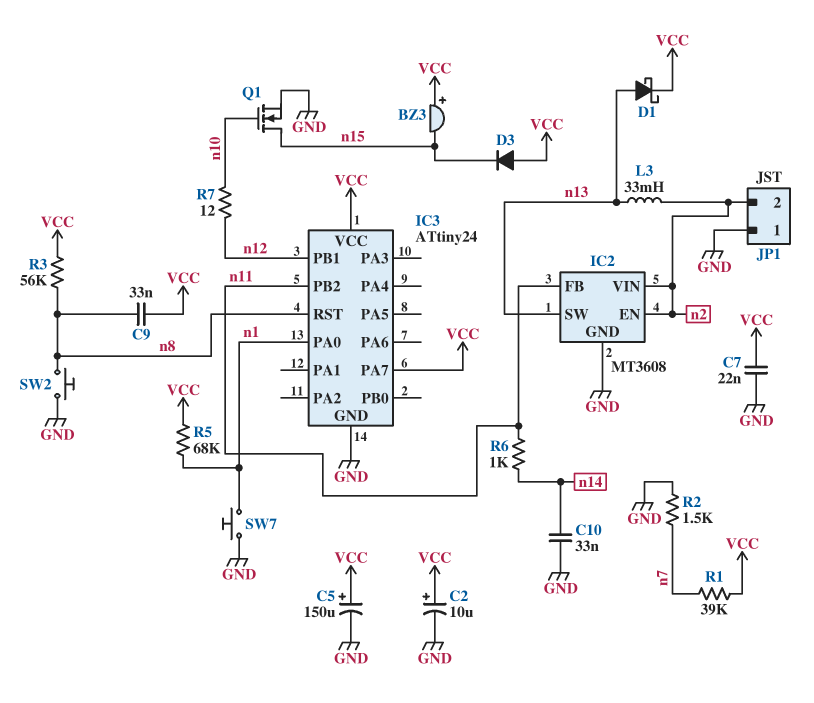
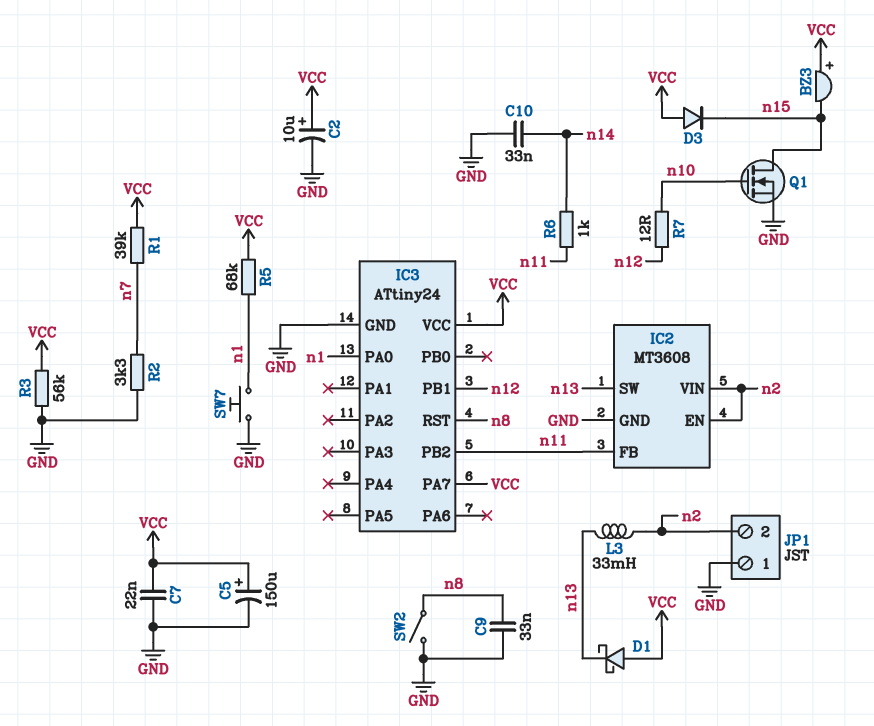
C9: 33nF (VCC, n8) -> 33nF (GND, n8)
D1: schottky (A n13, K VCC) -> schottky (A VCC, K n13)
R2: 1.5k (GND, n7) -> 3.3k (GND, n7)
R3: 56k (VCC, n8) -> 56k (GND, VCC)
SW2: button (GND, n8) -> switch (GND, n8)

